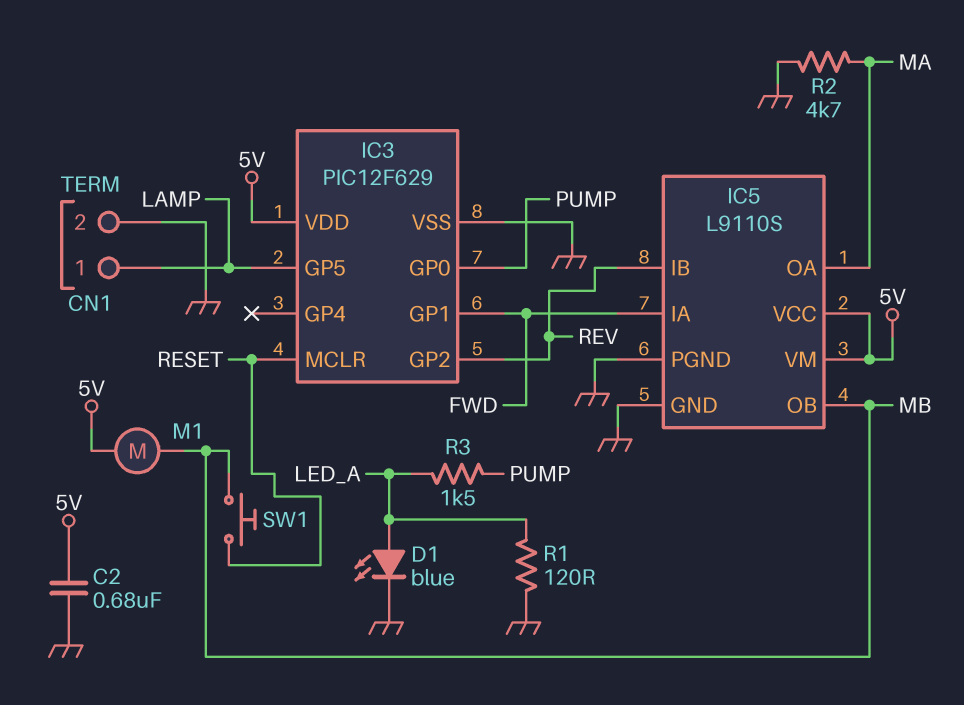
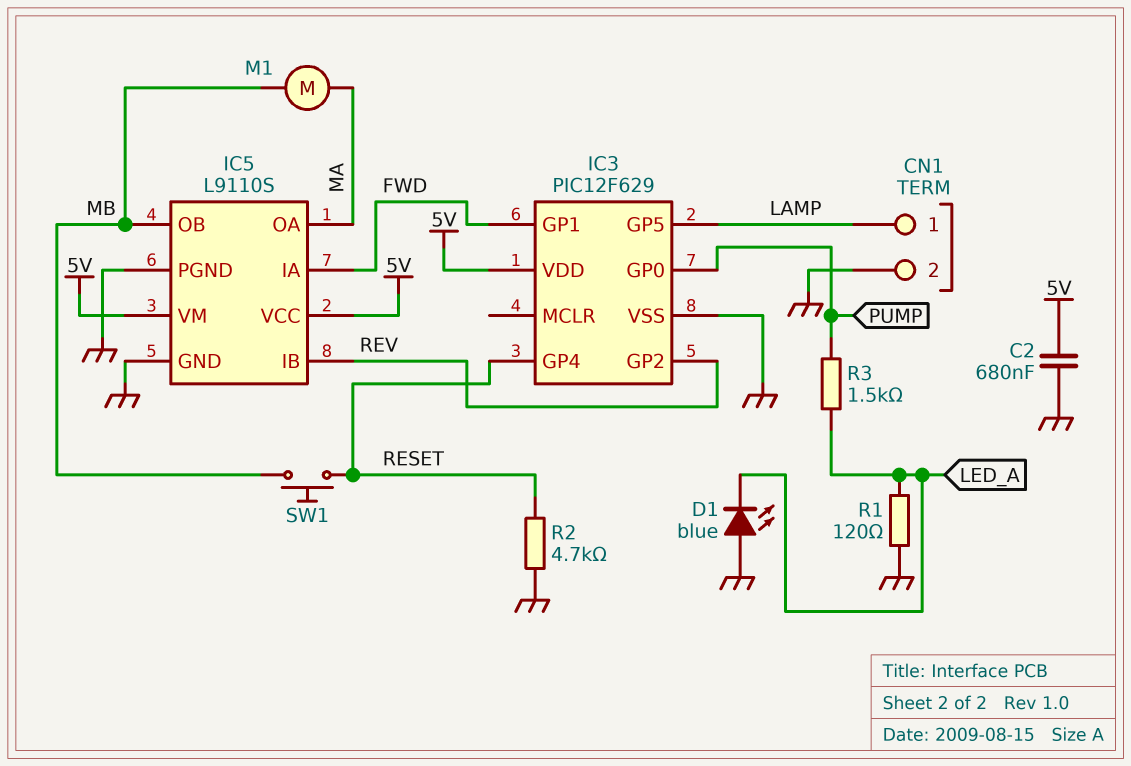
D1: LED blue (A LED_A, K GND) -> LED blue (A GND, K LED_A)
IC3 pin GP4: none -> RESET
IC3 pin MCLR: RESET -> none
M1: motor (5V, MB) -> motor (MA, MB)
R2: 4.7k (GND, MA) -> 4.7k (GND, RESET)

